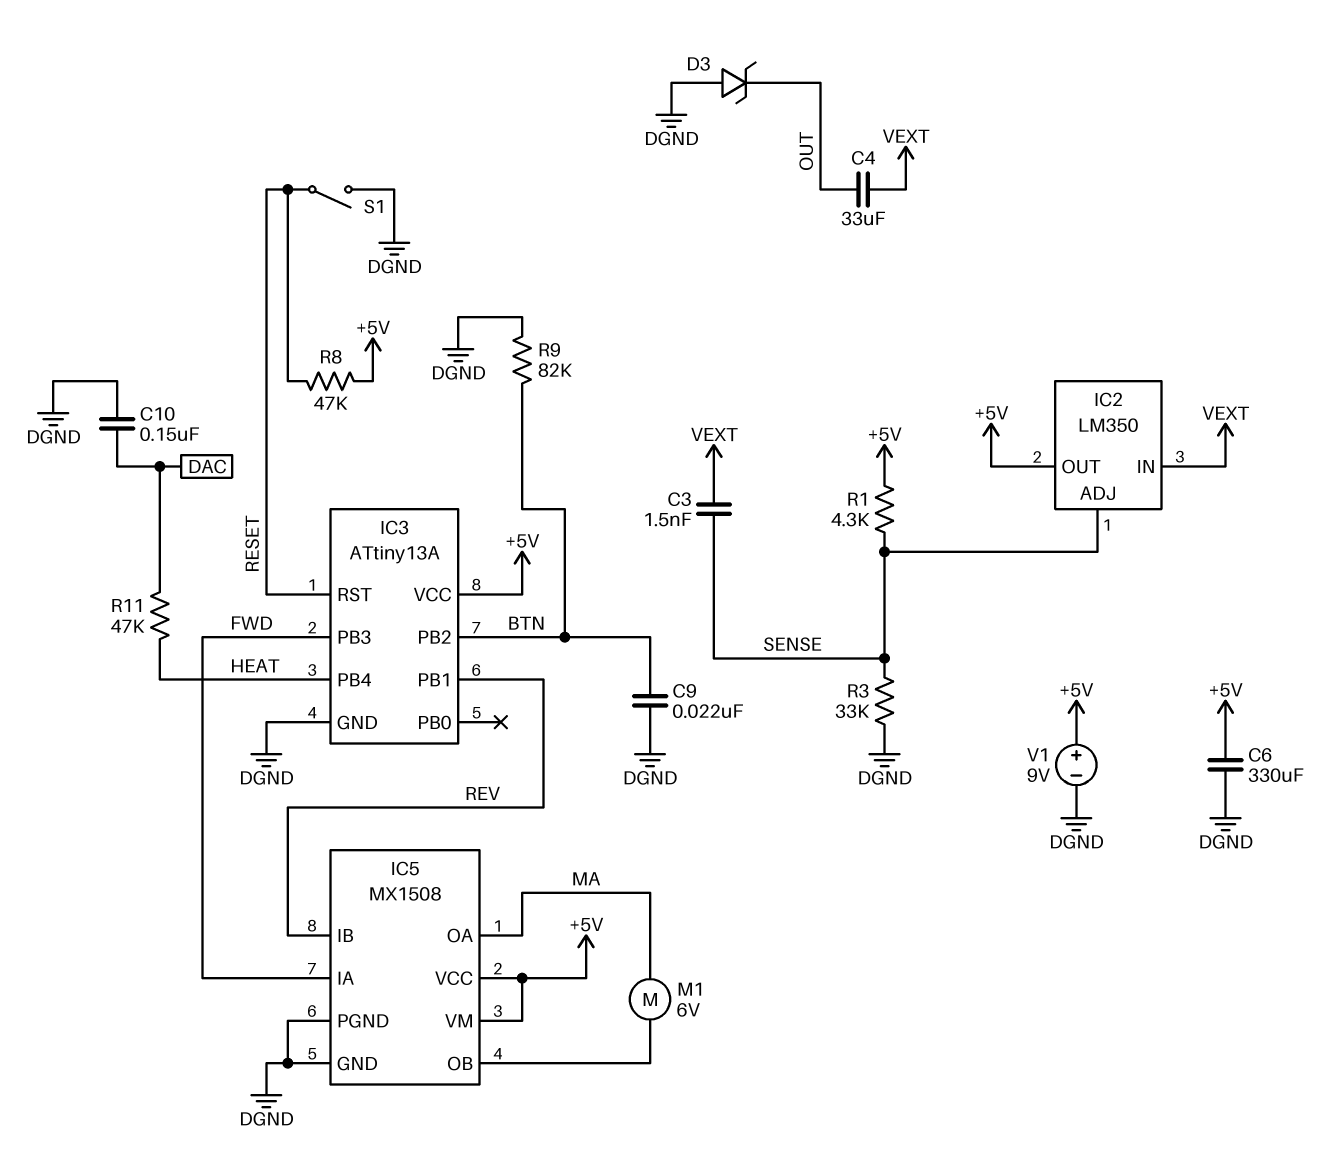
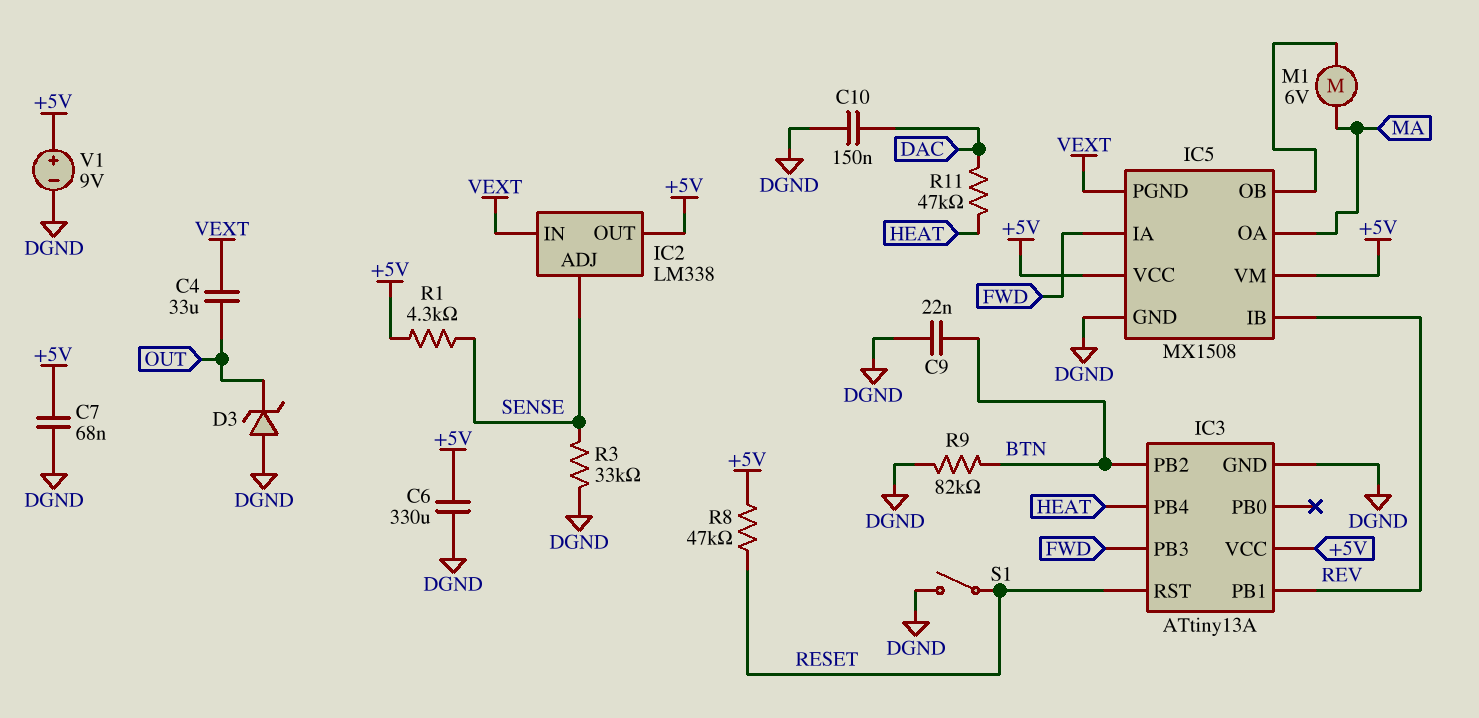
C3: 1.5nF (SENSE, VEXT) -> none
C7: none -> 68nF (+5V, DGND)
IC2: LM350 -> LM338
IC5 pin PGND: DGND -> VEXT

